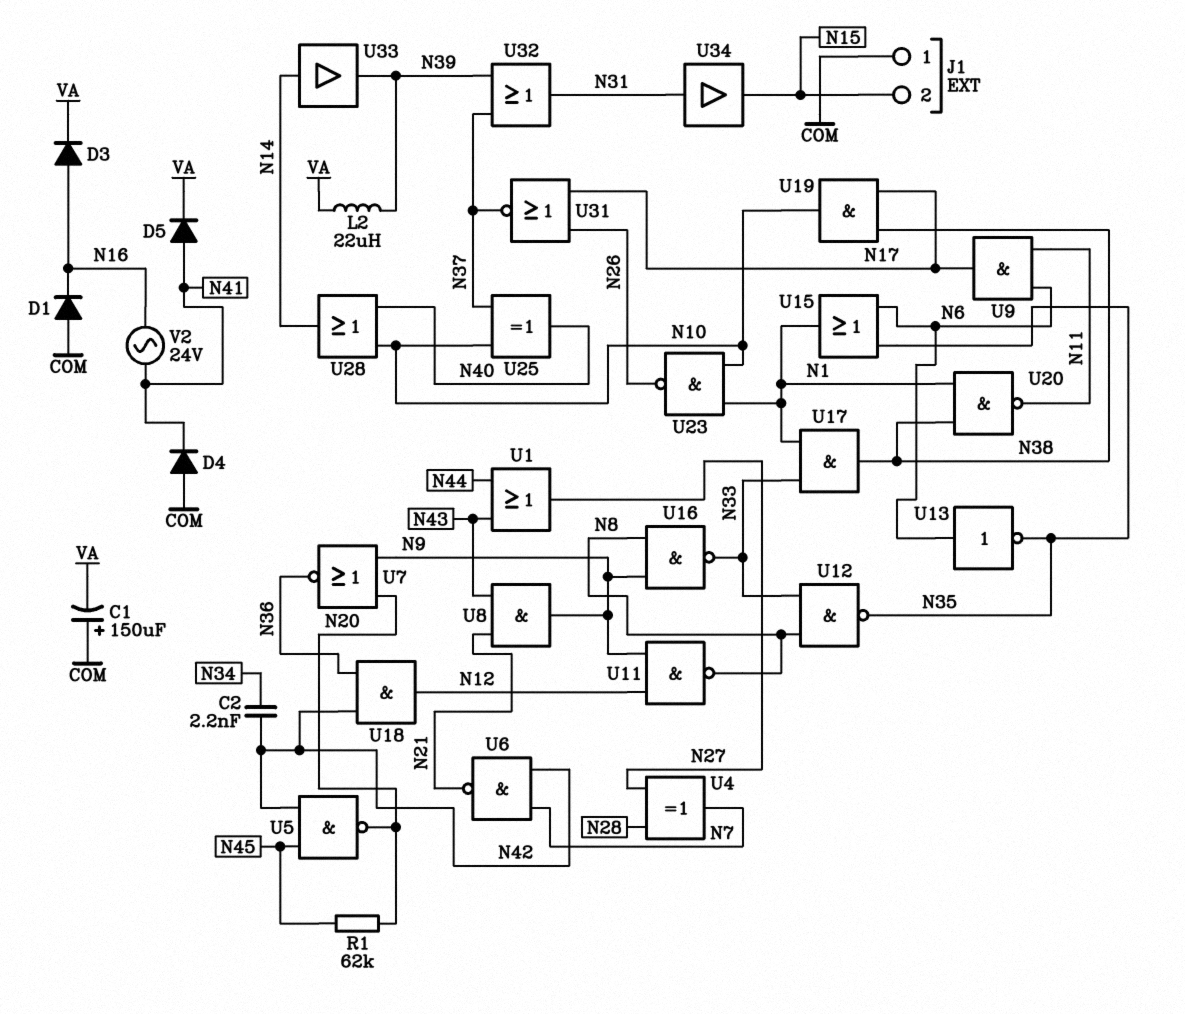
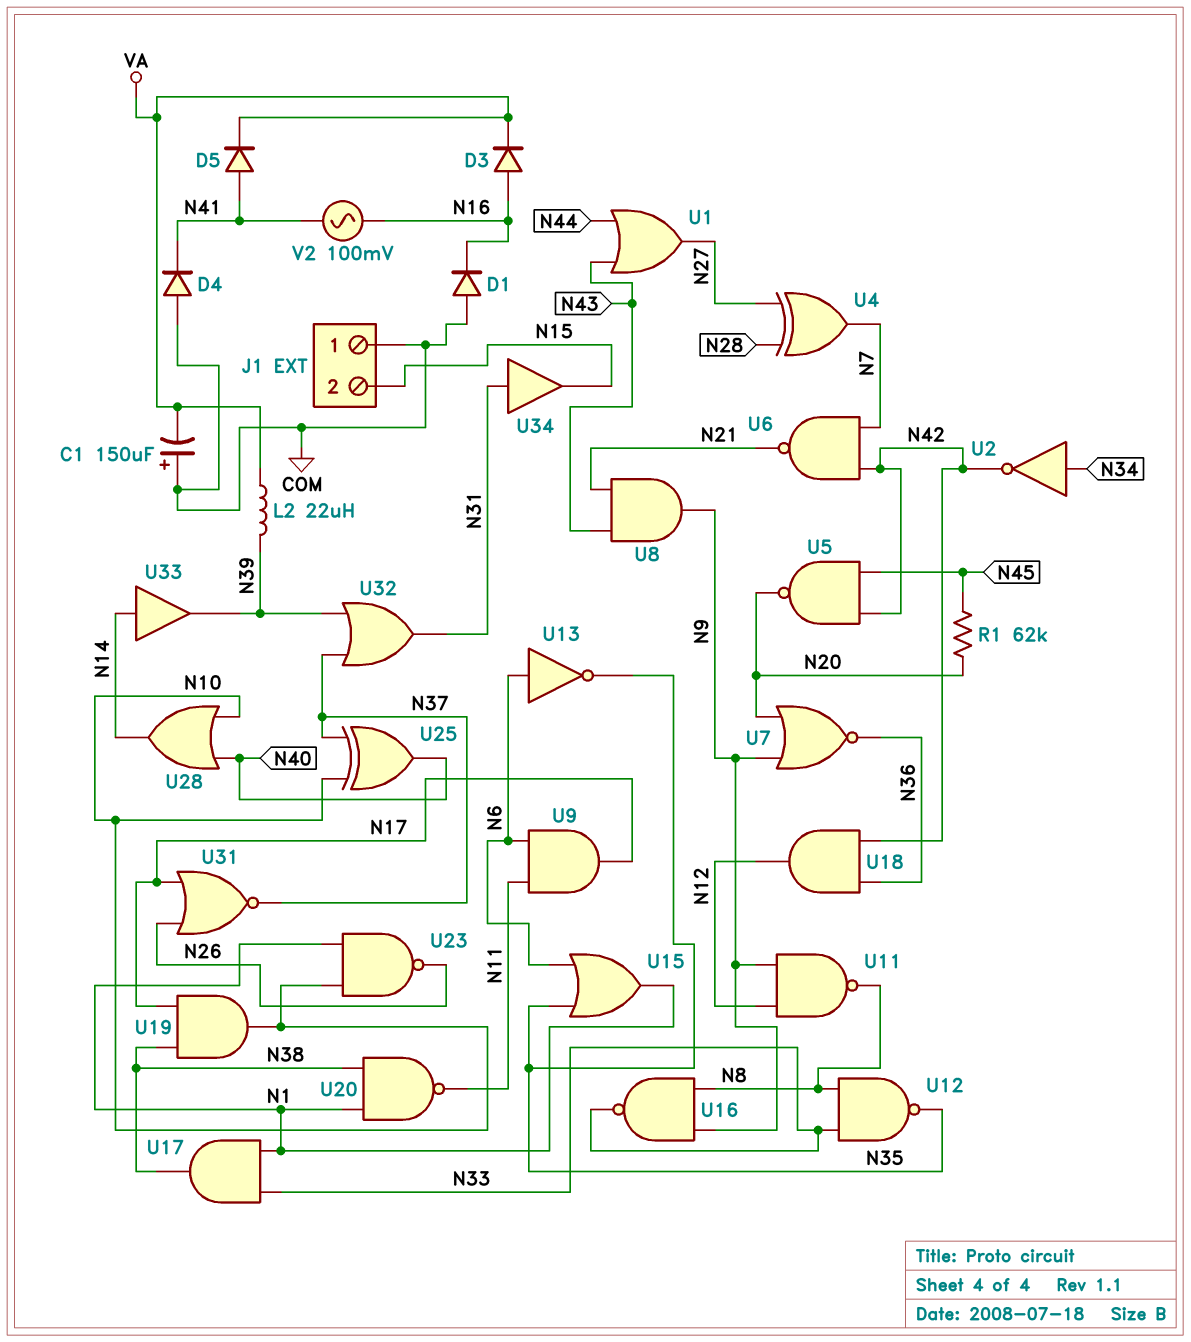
C2: 2.2nF (N34, N42) -> none
U2: none -> NOT (in N34, out N42)
V2: AC 24V (N16, N41) -> AC 100mV (N16, N41)

